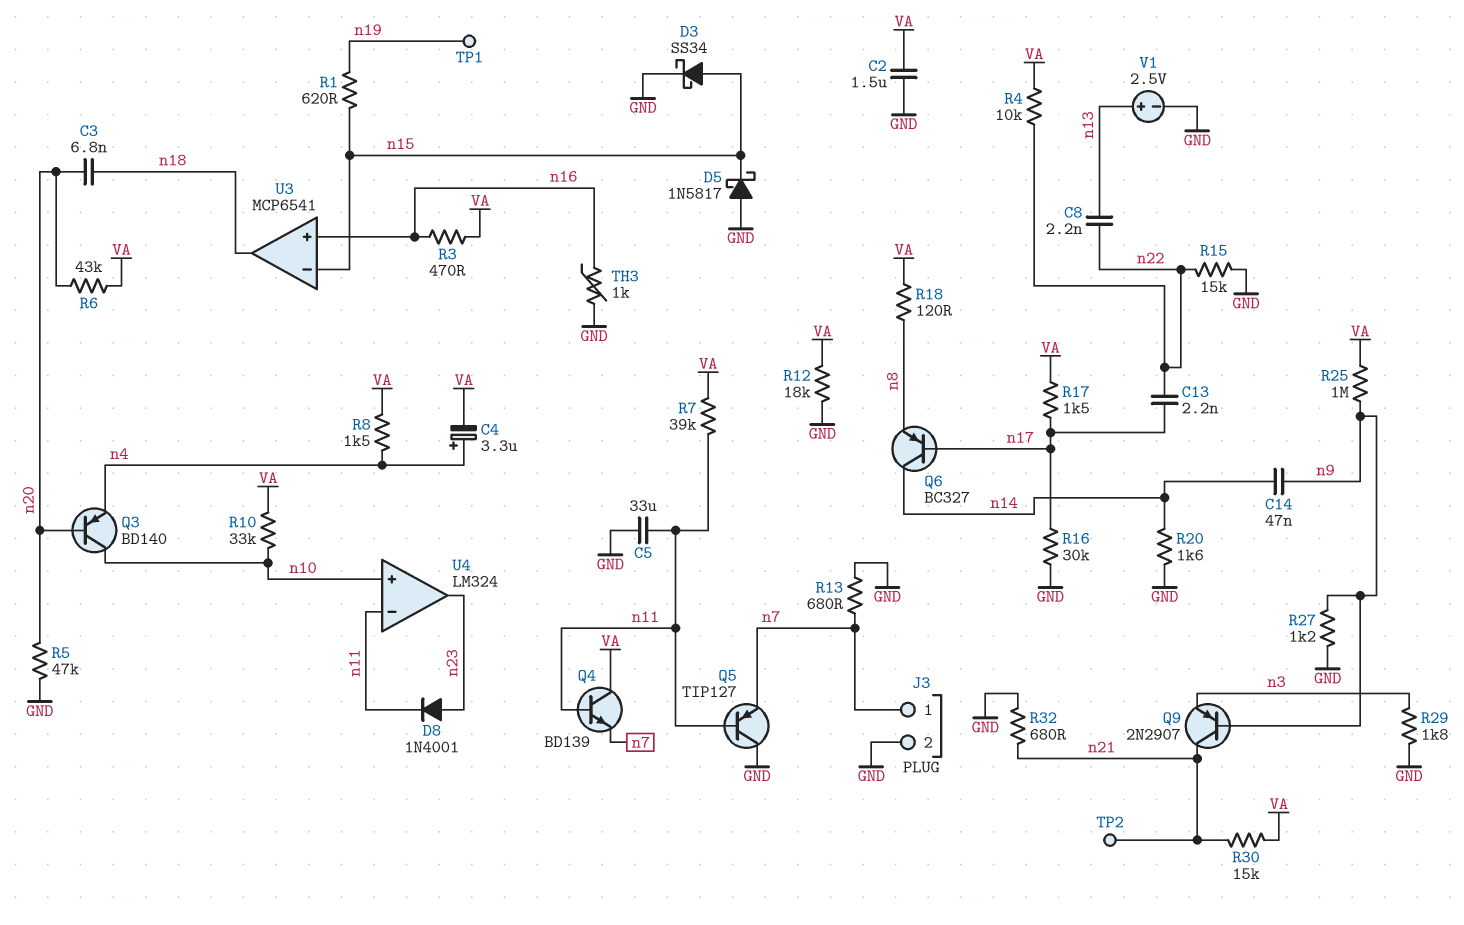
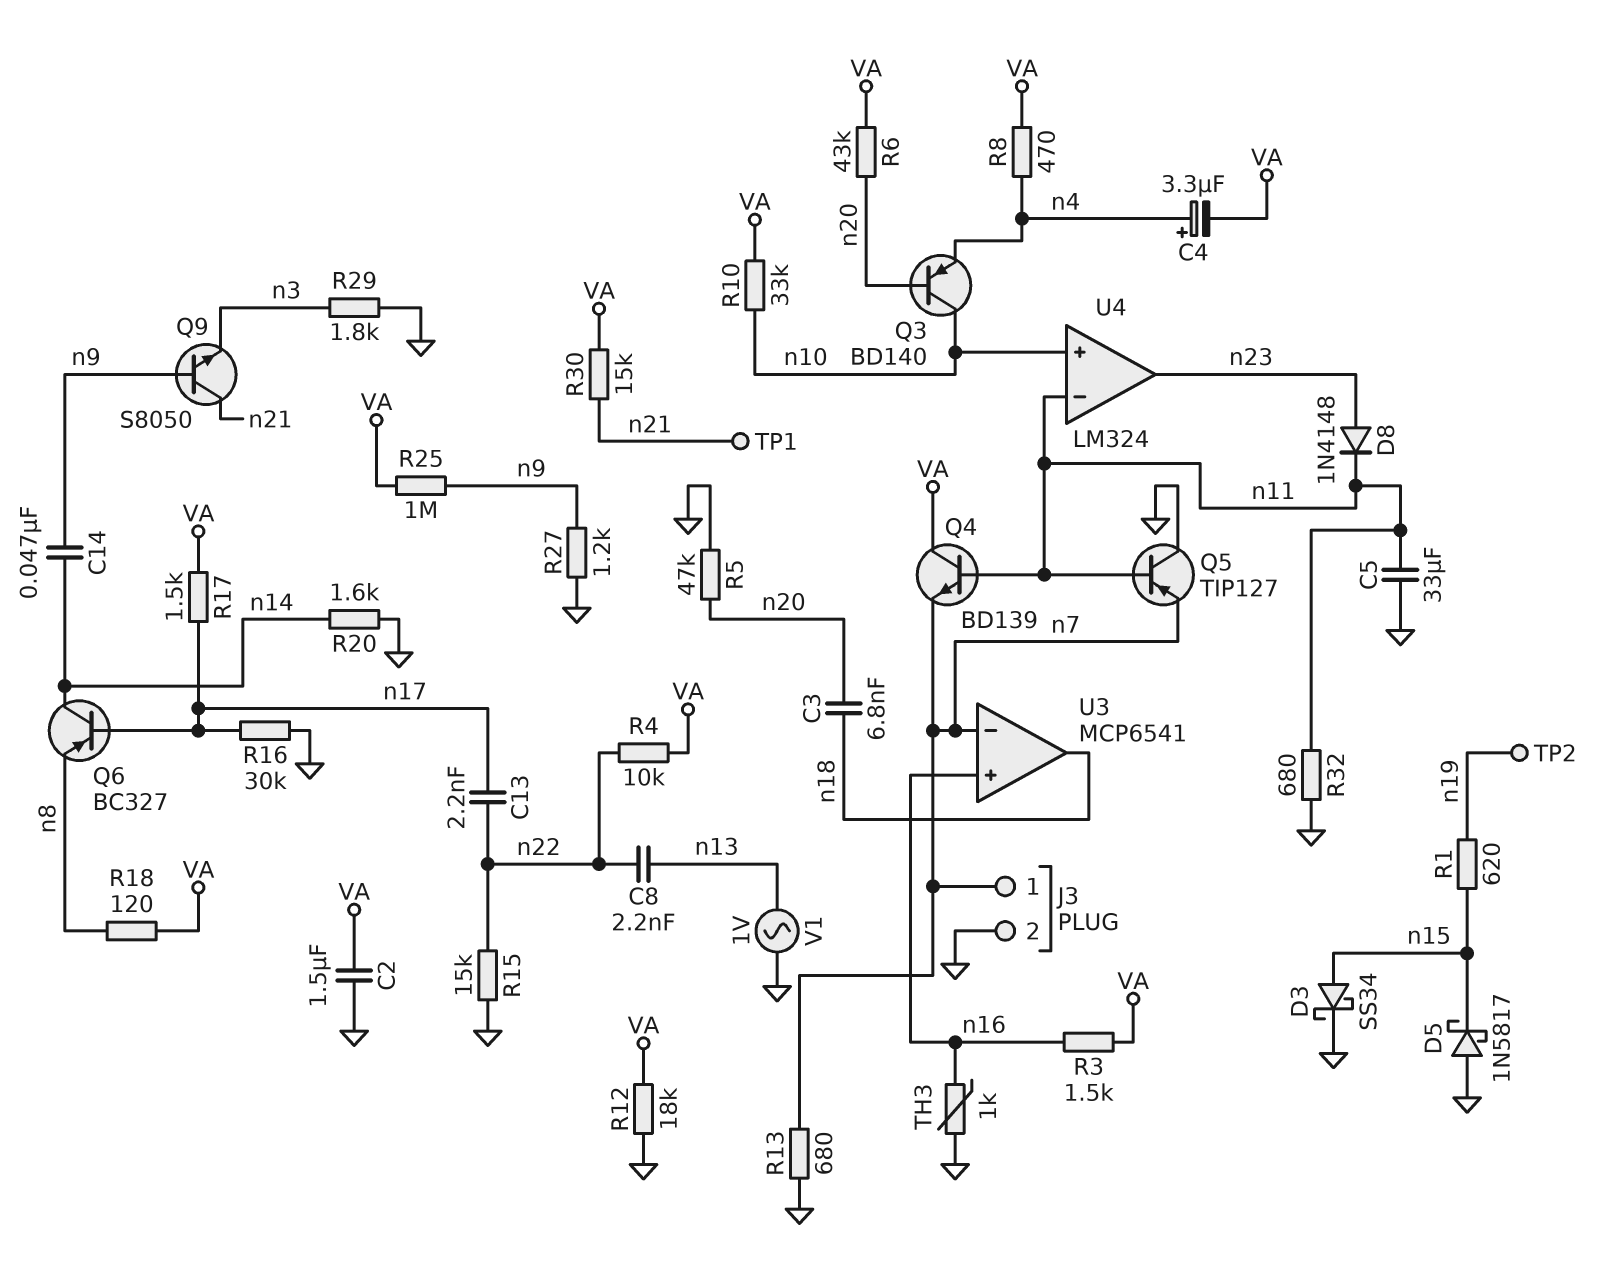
D8: diode 1N4001 (A n23, K n11) -> diode 1N4148 (A n23, K n11)
Q9: PNP 2N2907 (B n9, C n21, E n3) -> NPN S8050 (B n9, C n21, E n3)
R3: 470 (VA, n16) -> 1.5k (VA, n16)
R7: 39k (VA, n11) -> none
R8: 1.5k (VA, n4) -> 470 (VA, n4)
R32: 680 (GND, n21) -> 680 (GND, n11)
TP1: test point (n19) -> test point (n21)
TP2: test point (n21) -> test point (n19)
U3 pin in-: n15 -> n7
V1: 2.5V (plus n13, minus GND) -> AC 1V (GND, n13)

